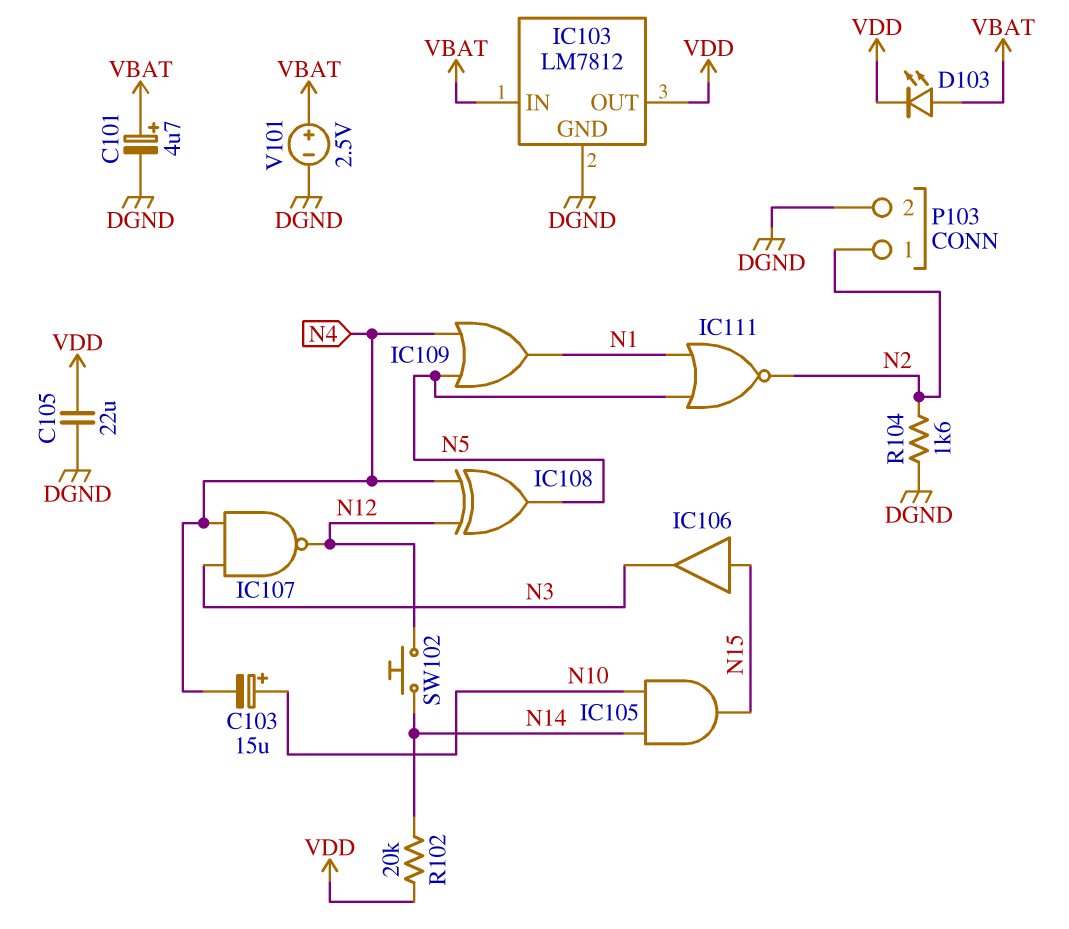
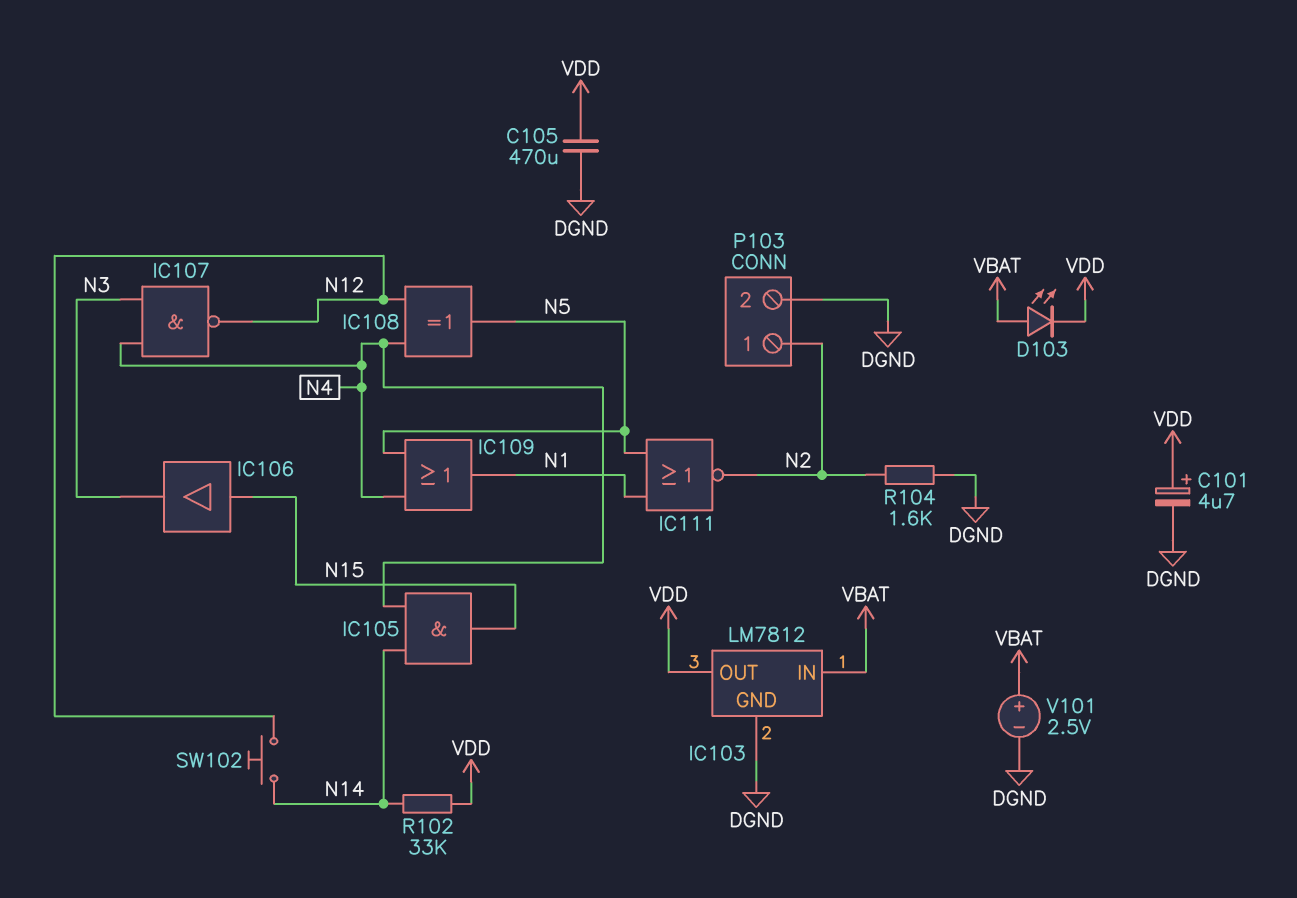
C101: 4.7uF (plus VBAT, minus DGND) -> 4.7uF (plus VDD, minus DGND)
C103: 15uF (plus N10, minus N4) -> none
C105: 22uF (DGND, VDD) -> 470uF (DGND, VDD)
IC105: AND (in N10, in N14, out N15) -> AND (in N4, in N14, out N15)
R102: 20k (N14, VDD) -> 33k (N14, VDD)

